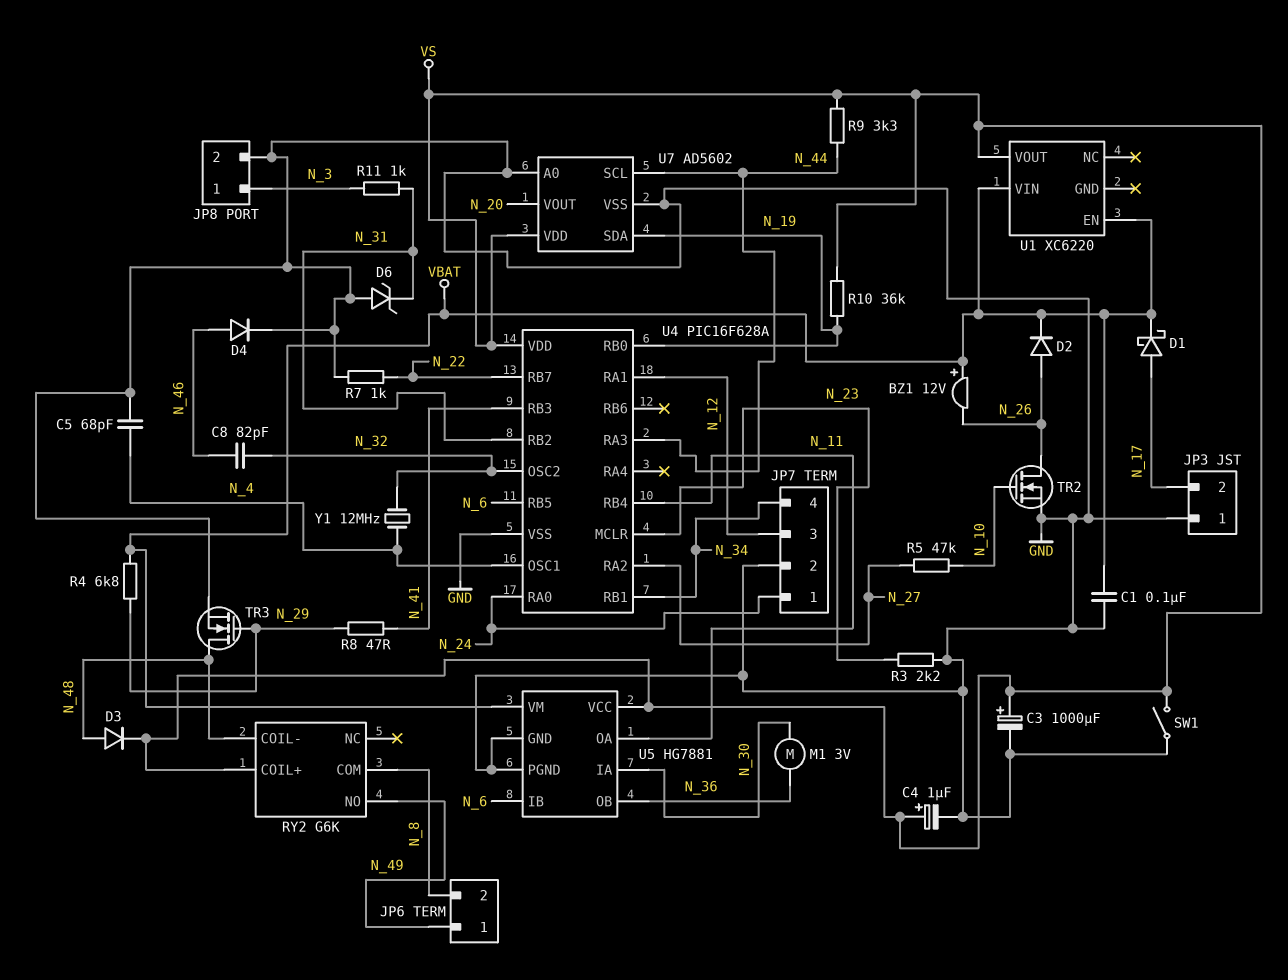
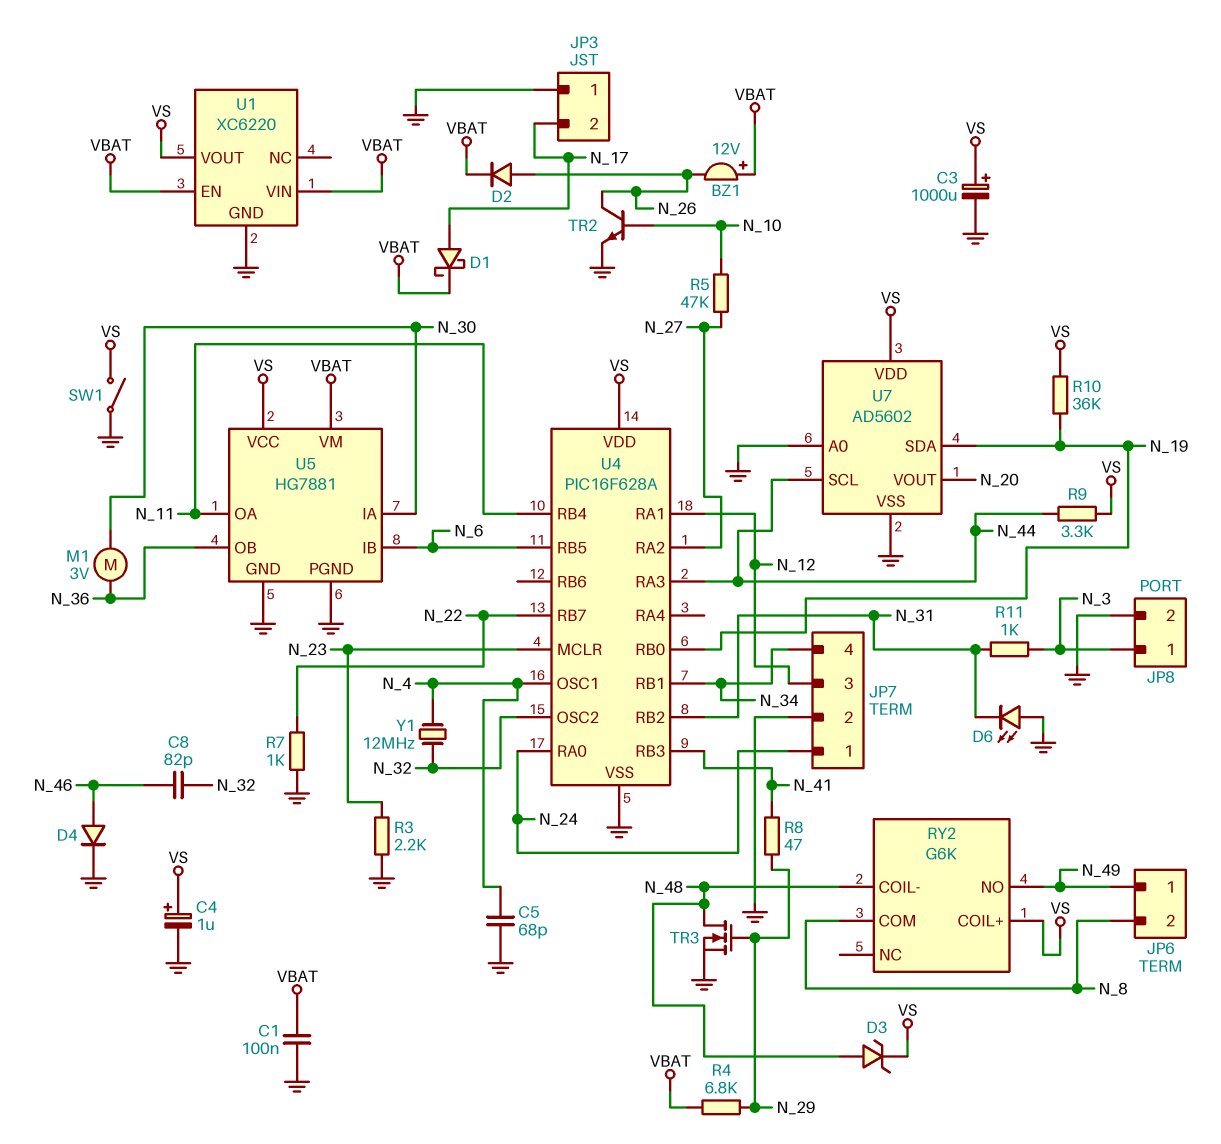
D3: diode (A N_48, K VS) -> zener (A N_48, K VS)
D6: zener (A GND, K N_31) -> LED (A GND, K N_31)
TR2: NMOS (G N_10, D N_26, S GND) -> NPN (B N_10, C N_26, E GND)
U1 pin GND: none -> GND

